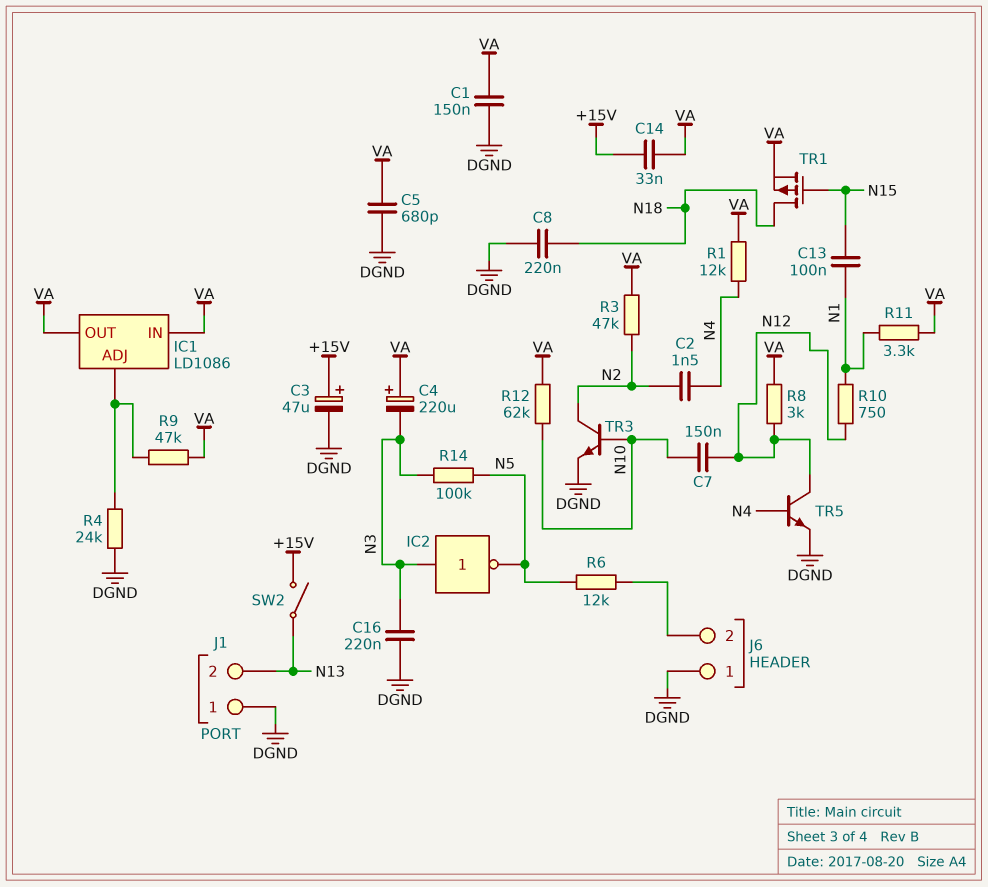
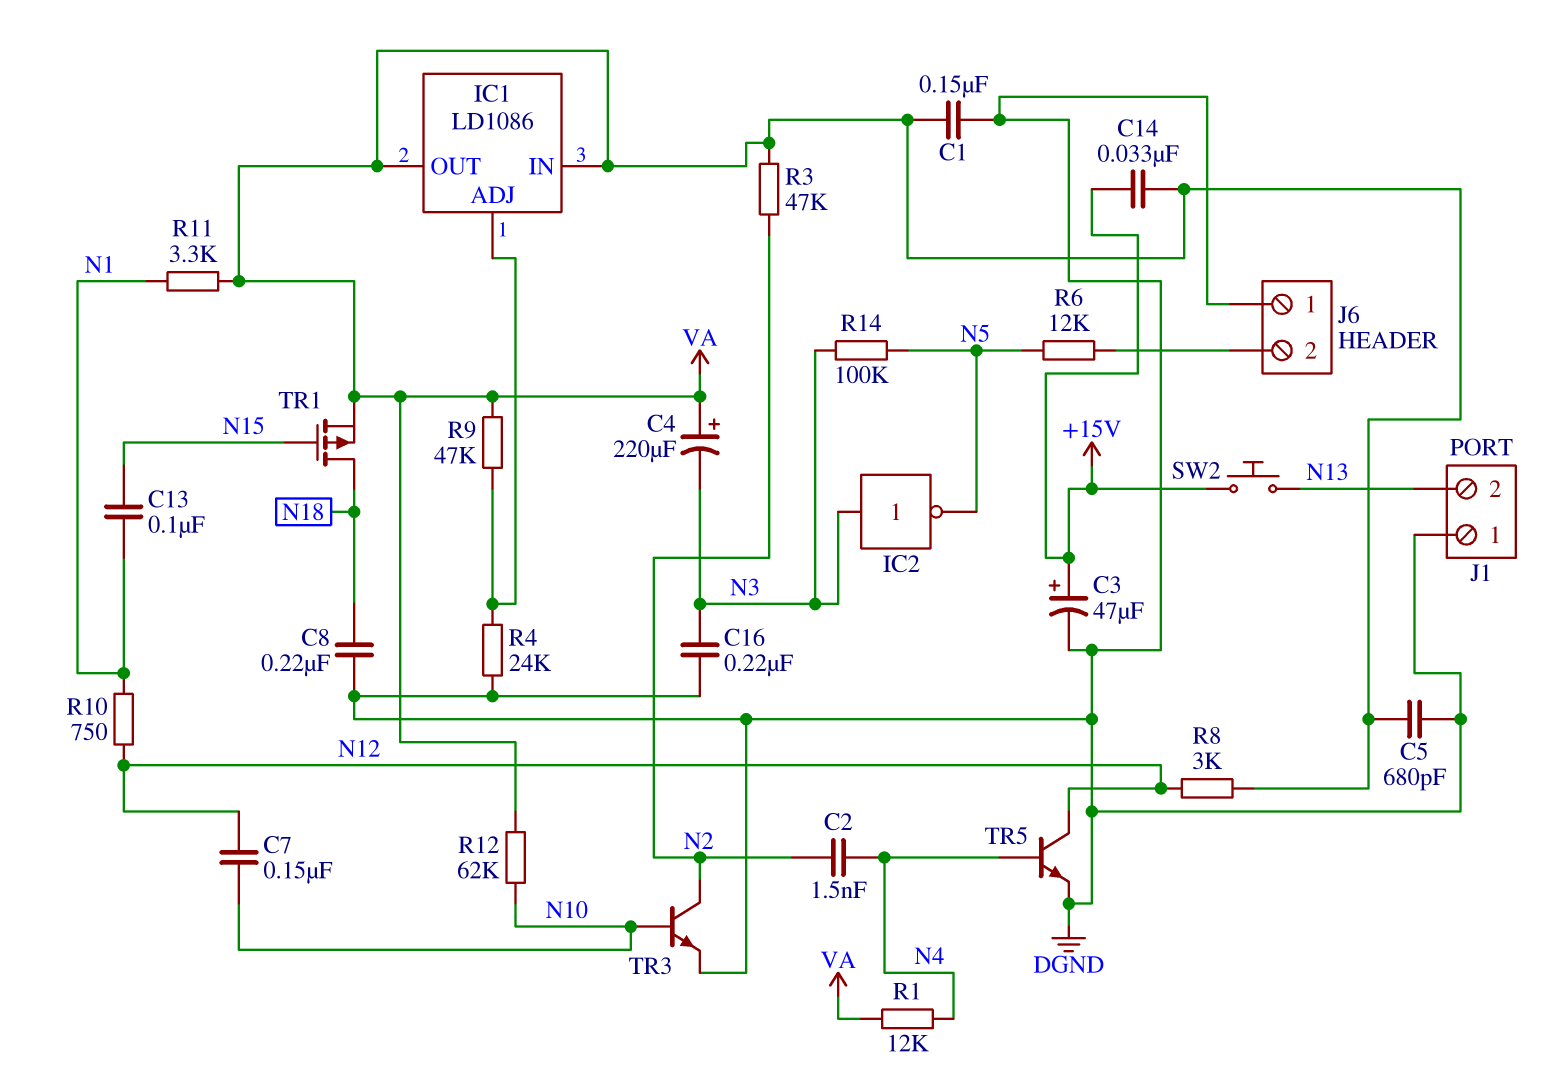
SW2: switch (+15V, N13) -> button (+15V, N13)

